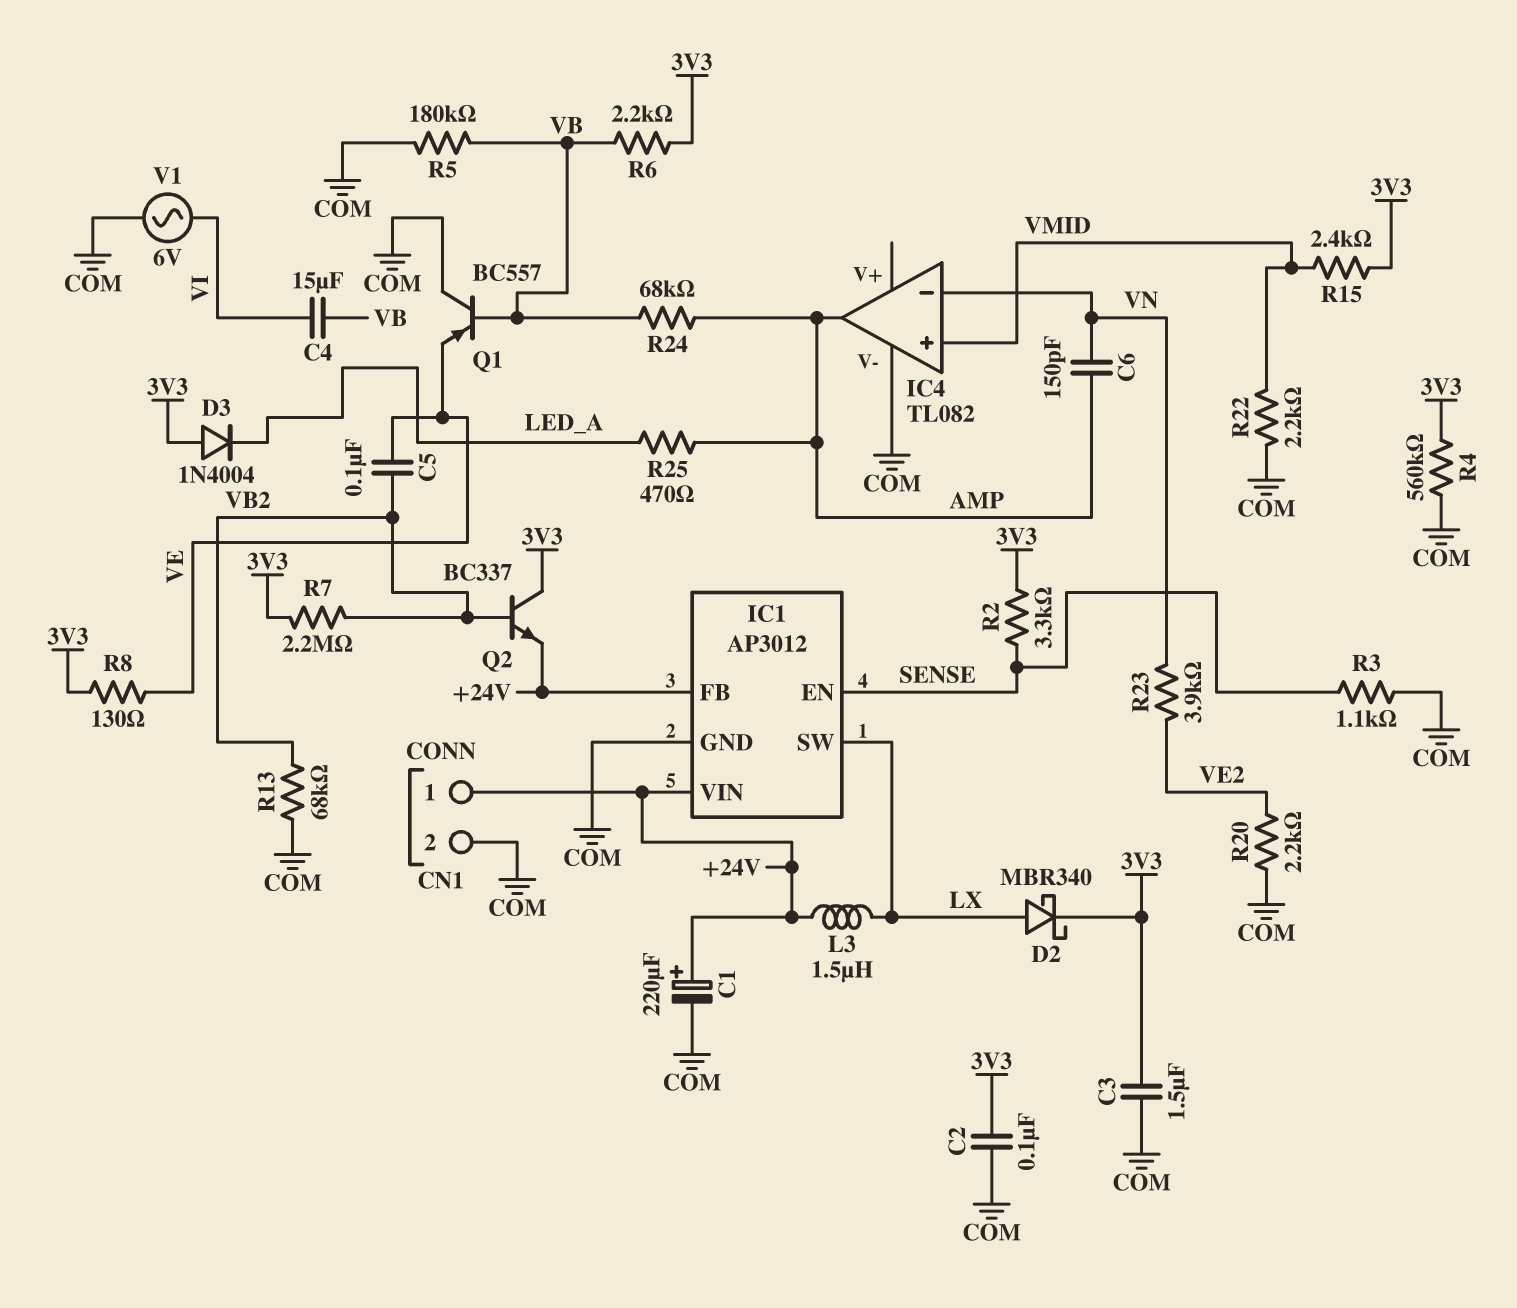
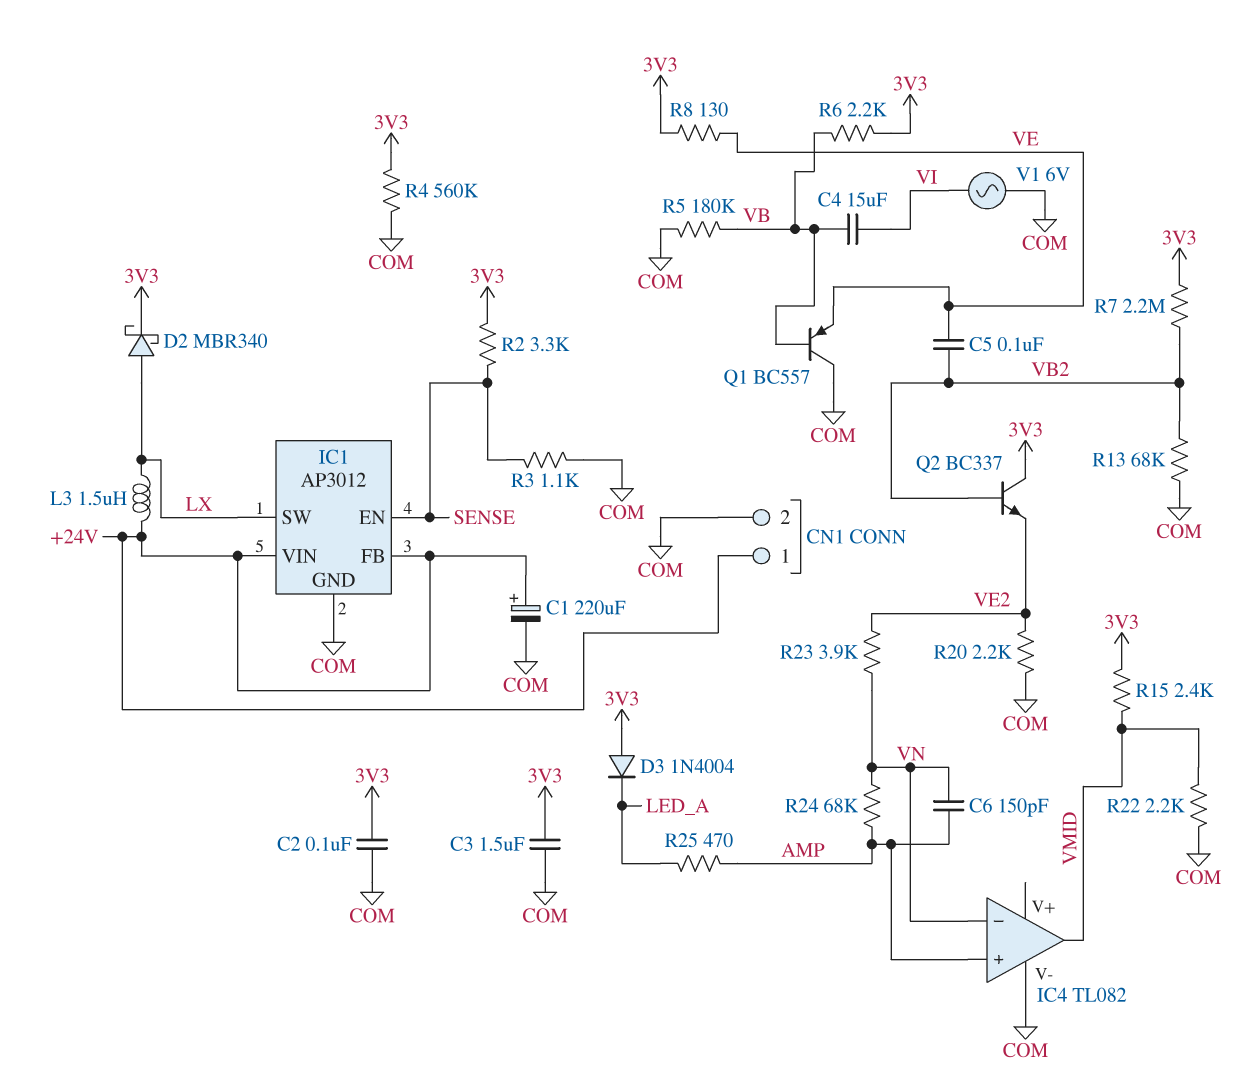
IC4 pin in+: VMID -> AMP
IC4 pin out: AMP -> VMID
Q2: NPN BC337 (B VB2, C 3V3, E +24V) -> NPN BC337 (B VB2, C 3V3, E VE2)
R24: 68k (AMP, VB) -> 68k (AMP, VN)

